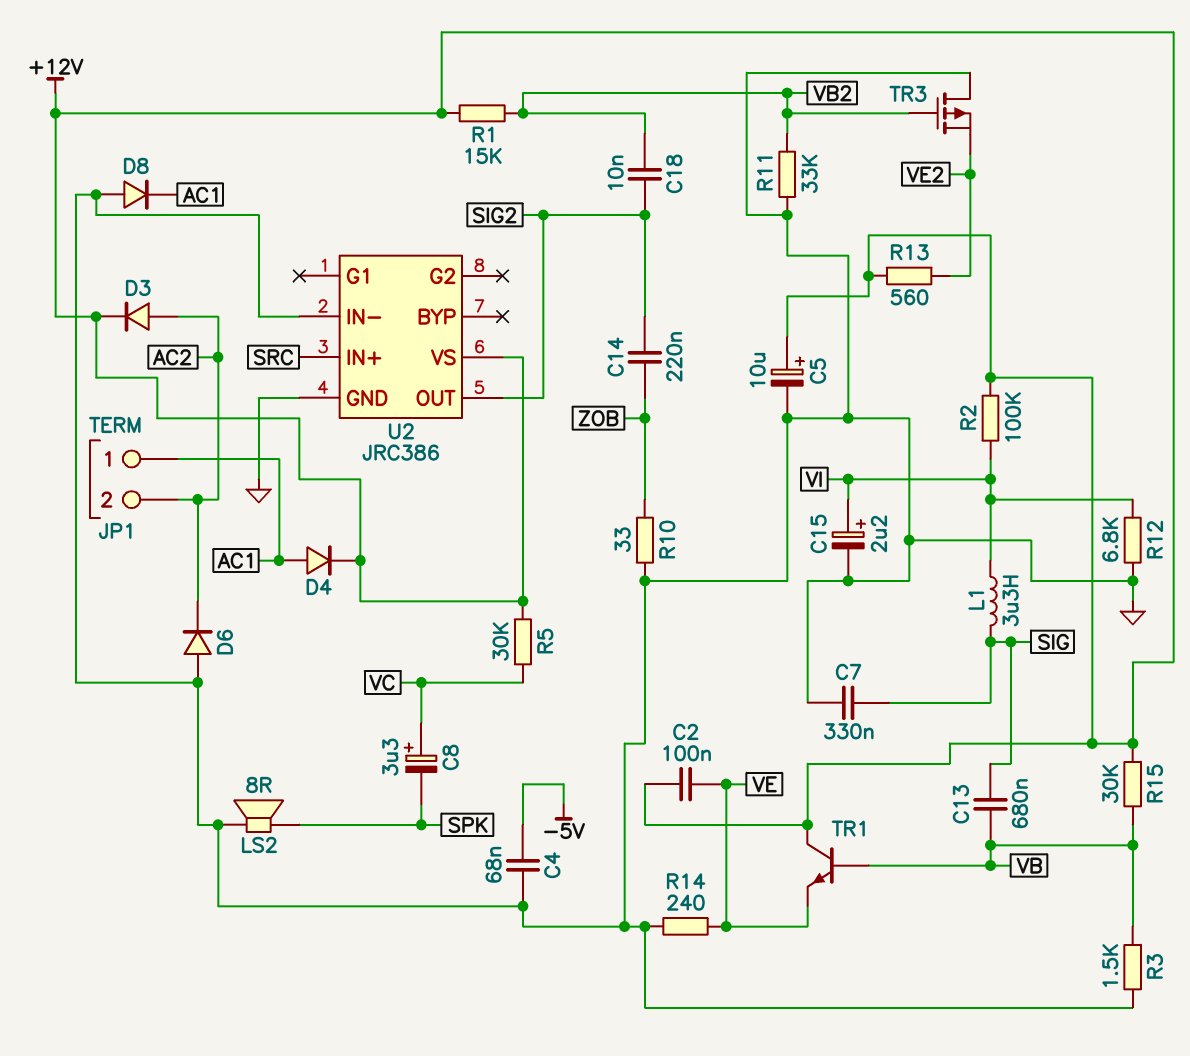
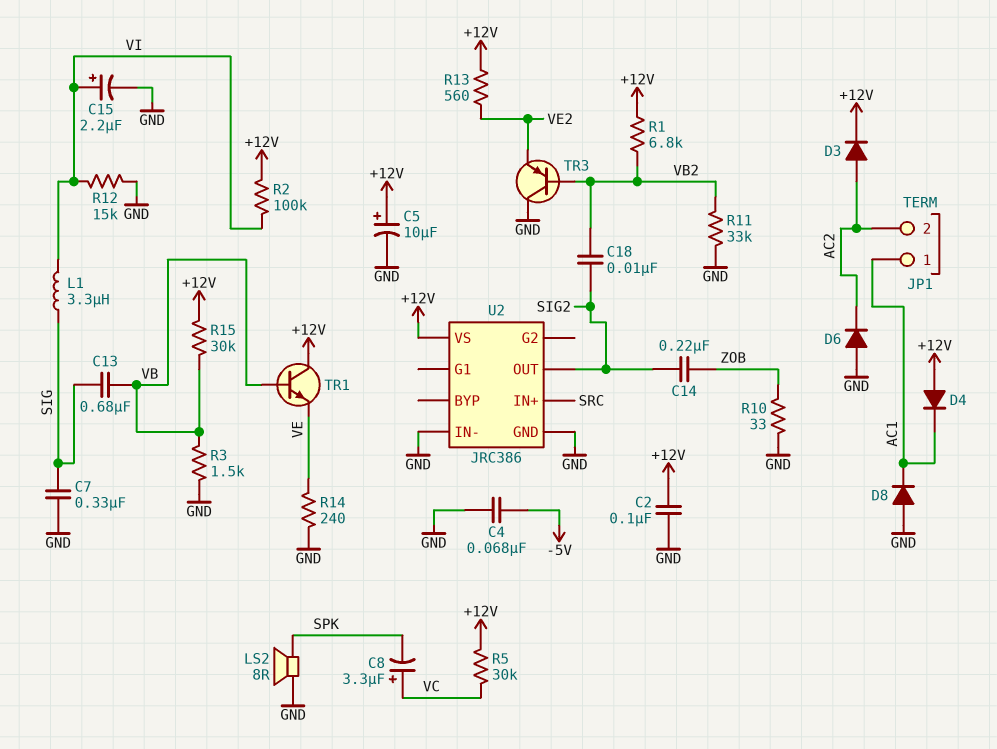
C2: 100nF (+12V, VE) -> 100nF (+12V, GND)
D4: diode (A AC1, K +12V) -> diode (A +12V, K AC1)
R1: 15k (+12V, VB2) -> 6.8k (+12V, VB2)
R12: 6.8k (GND, VI) -> 15k (GND, VI)
TR3: PMOS (G VB2, D GND, S VE2) -> PNP (B VB2, C GND, E VE2)

